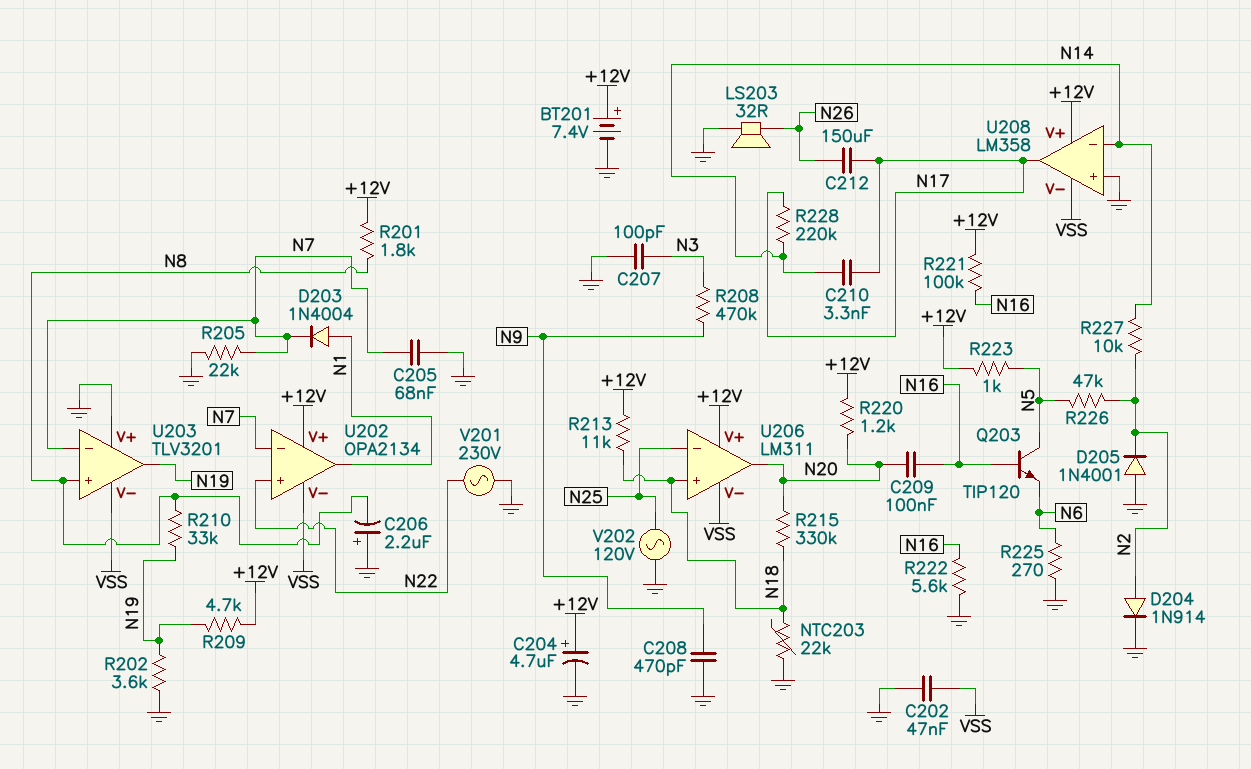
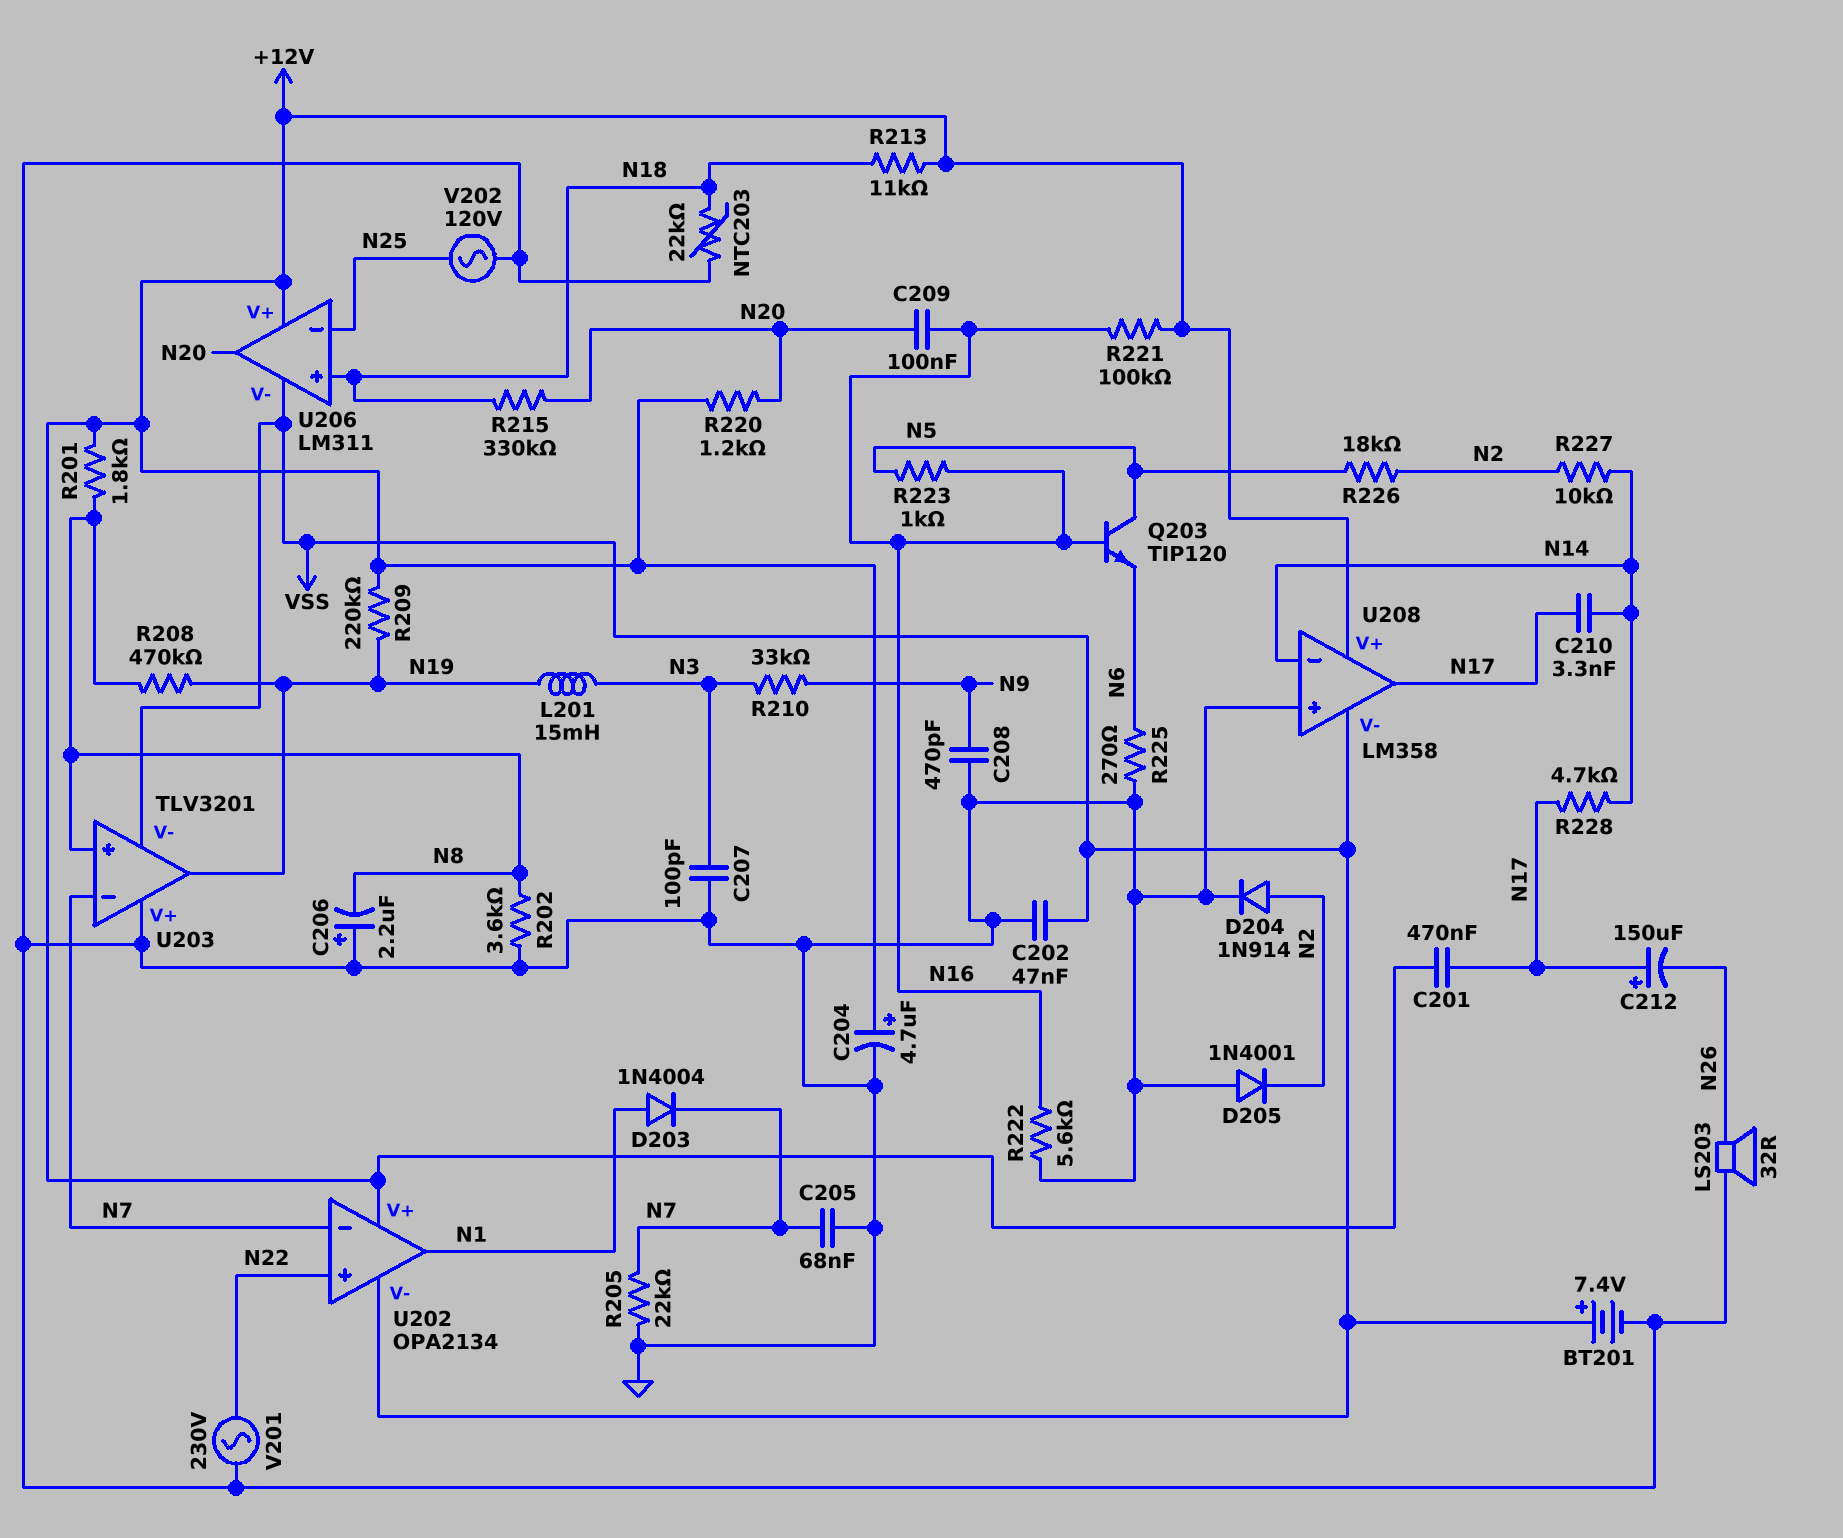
BT201: 7.4V (plus +12V, minus GND) -> 7.4V (plus VSS, minus GND)
C201: none -> 470nF (+12V, N17)
C212: 150uF (N17, N26) -> 150uF (plus N17, minus N26)
L201: none -> 15mH (N3, N19)
R202: 3.6k (GND, N19) -> 3.6k (GND, N8)
R208: 470k (N3, N9) -> 470k (N8, N19)
R209: 4.7k (+12V, N19) -> 220k (+12V, N19)
R210: 33k (N8, N19) -> 33k (N3, N9)
R223: 1k (+12V, N5) -> 1k (N5, N16)
R226: 47k (N2, N5) -> 18k (N2, N5)
R228: 220k (N14, N17) -> 4.7k (N14, N17)

